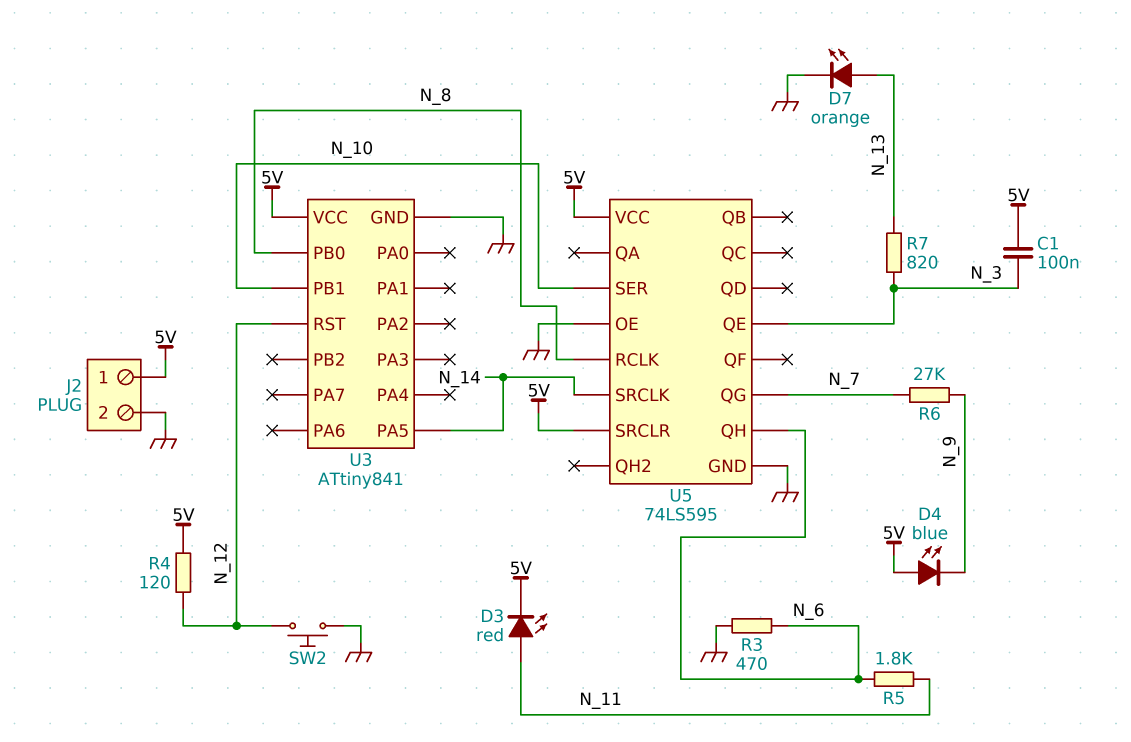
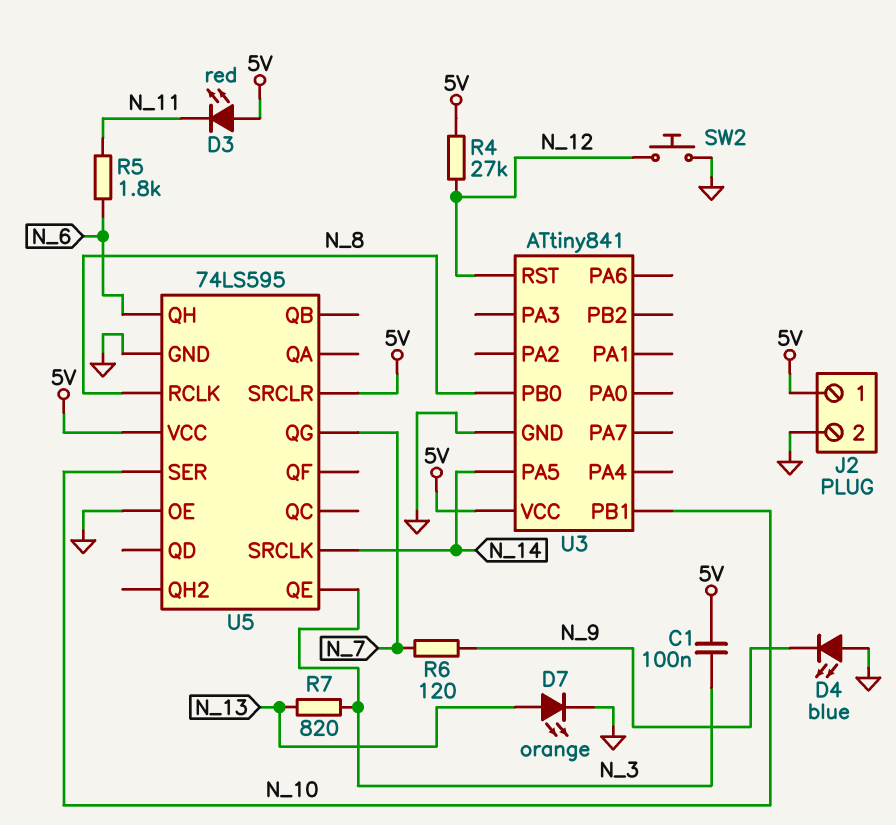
D3: LED red (A N_11, K 5V) -> LED red (A 5V, K N_11)
D4: LED blue (A 5V, K N_9) -> LED blue (A GND, K N_9)
R3: 470 (GND, N_6) -> none
R4: 120 (5V, N_12) -> 27k (5V, N_12)
R6: 27k (N_7, N_9) -> 120 (N_7, N_9)

